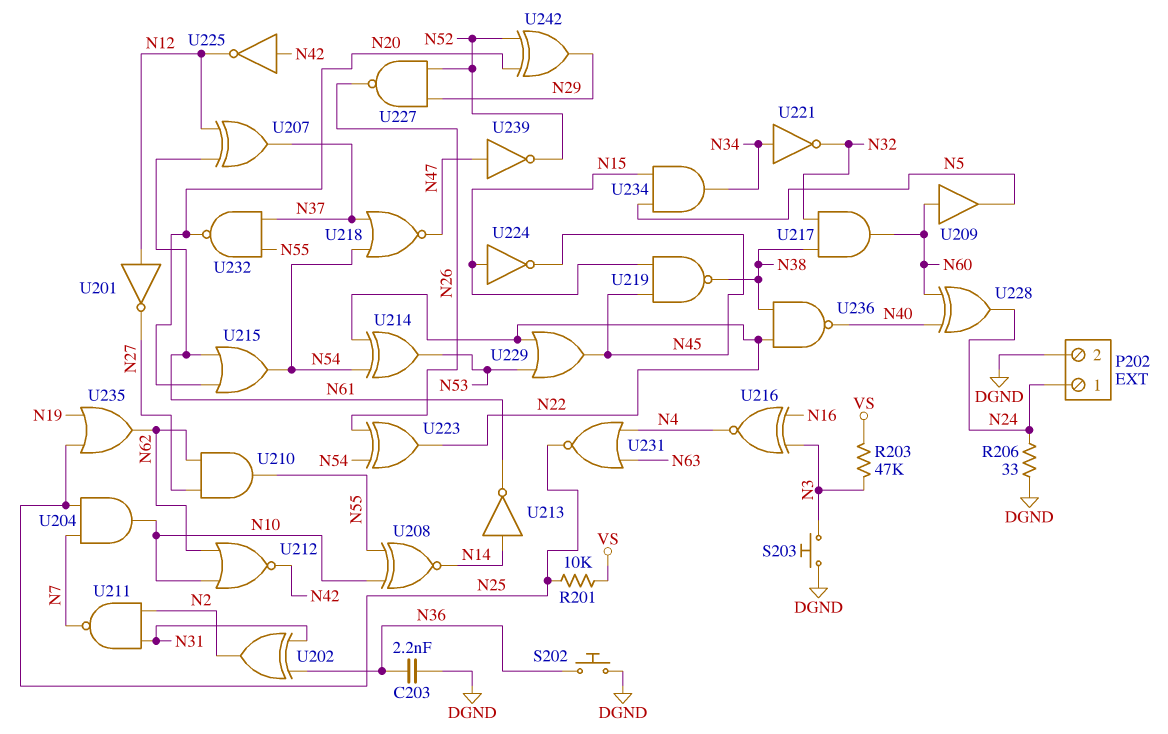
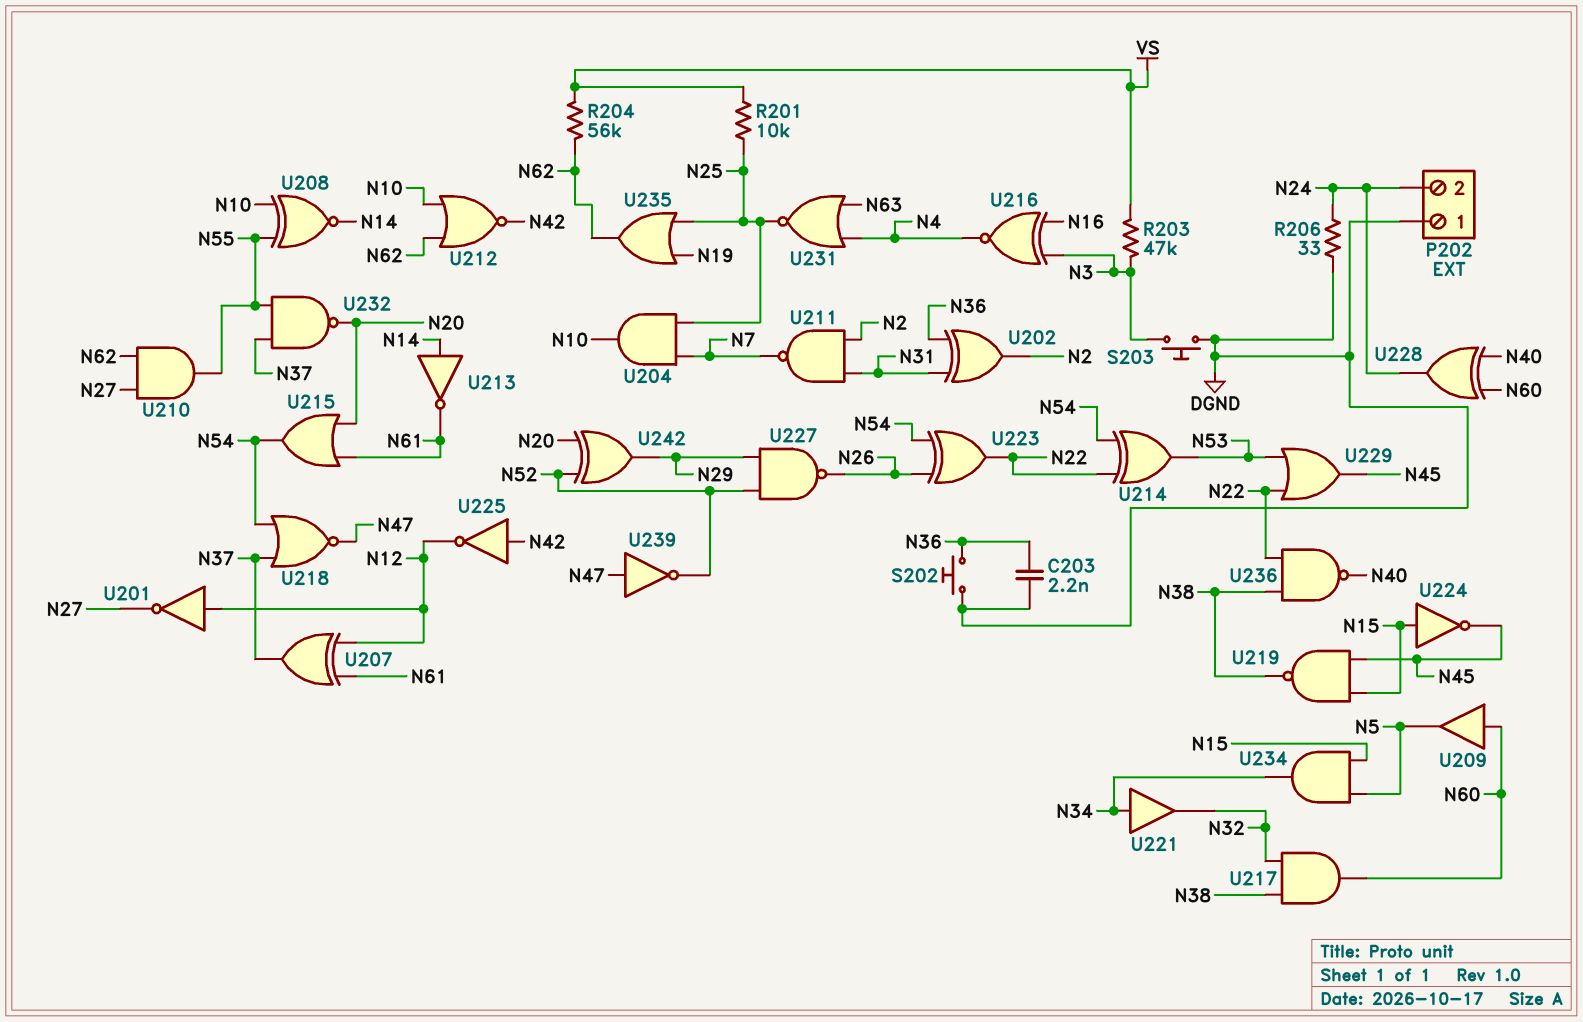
P202 pin 1: N24 -> DGND
P202 pin 2: DGND -> N24
R204: none -> 56k (N62, VS)
U221: NOT (in N34, out N32) -> buffer (in N34, out N32)

